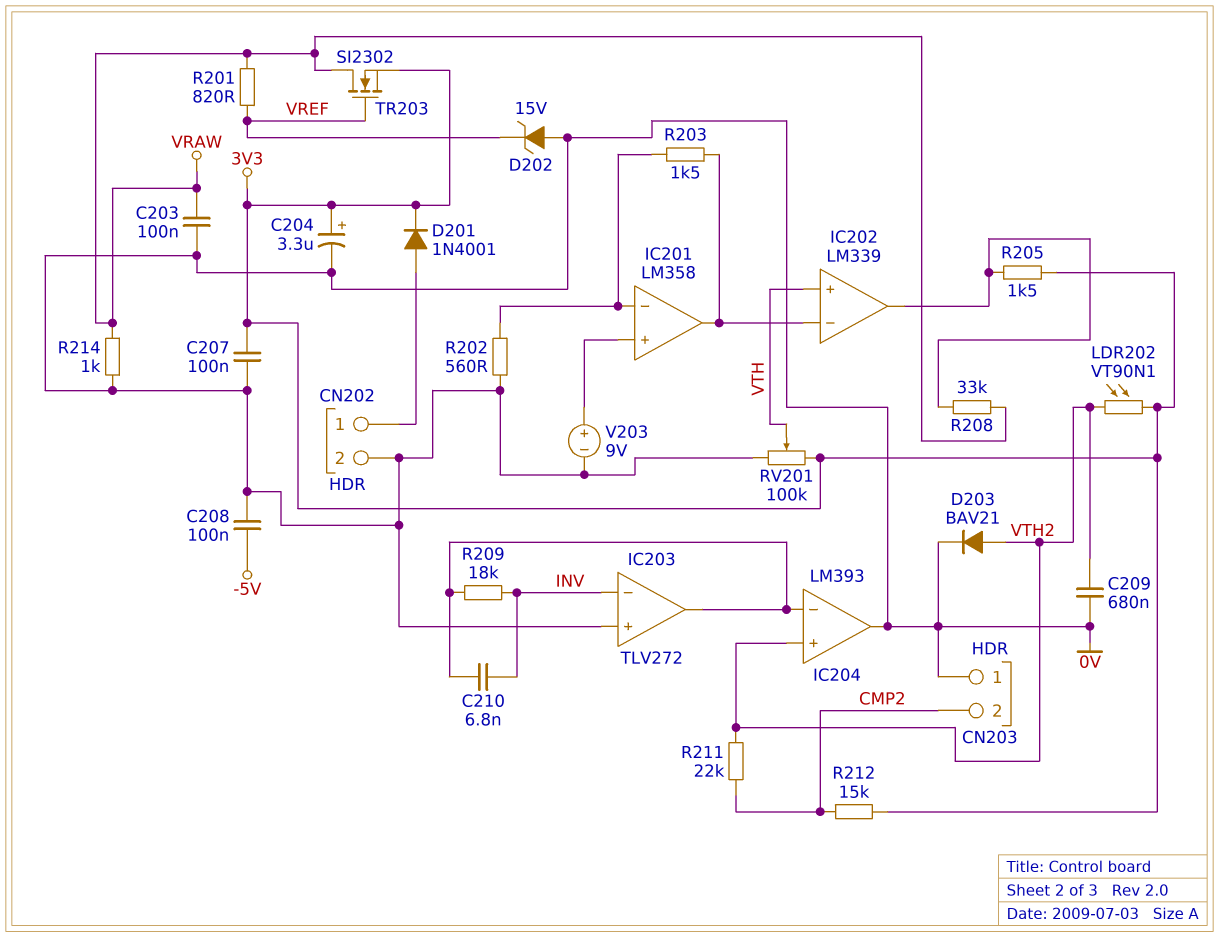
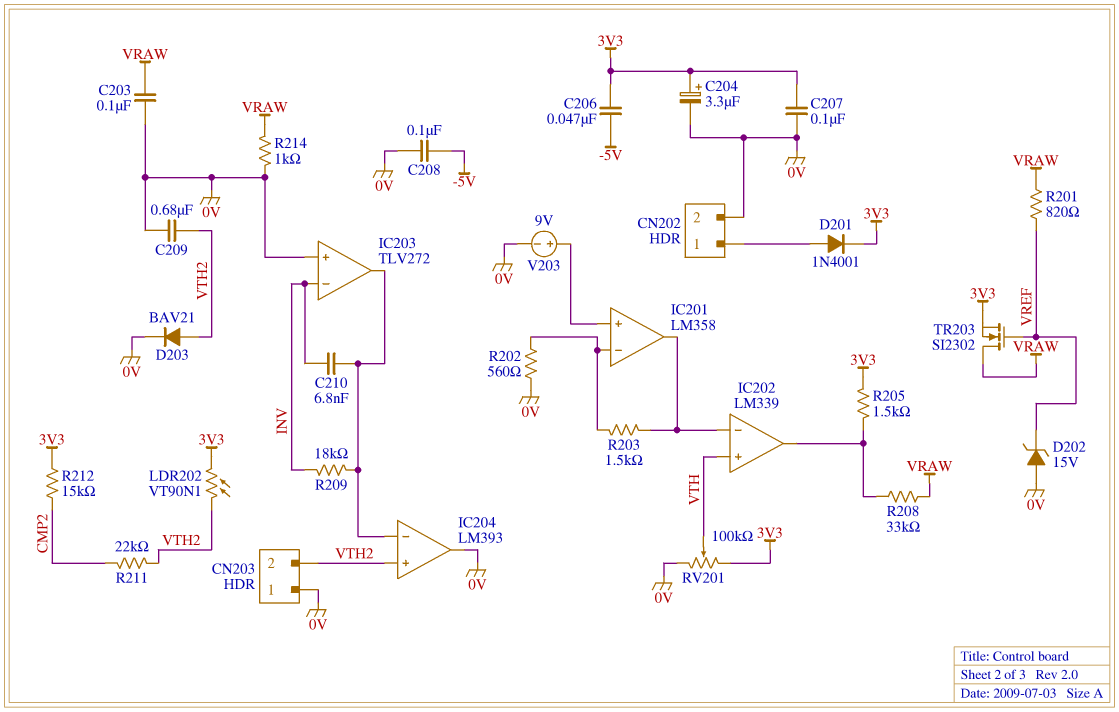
C206: none -> 47nF (-5V, 3V3)
CN203 pin 2: CMP2 -> VTH2

